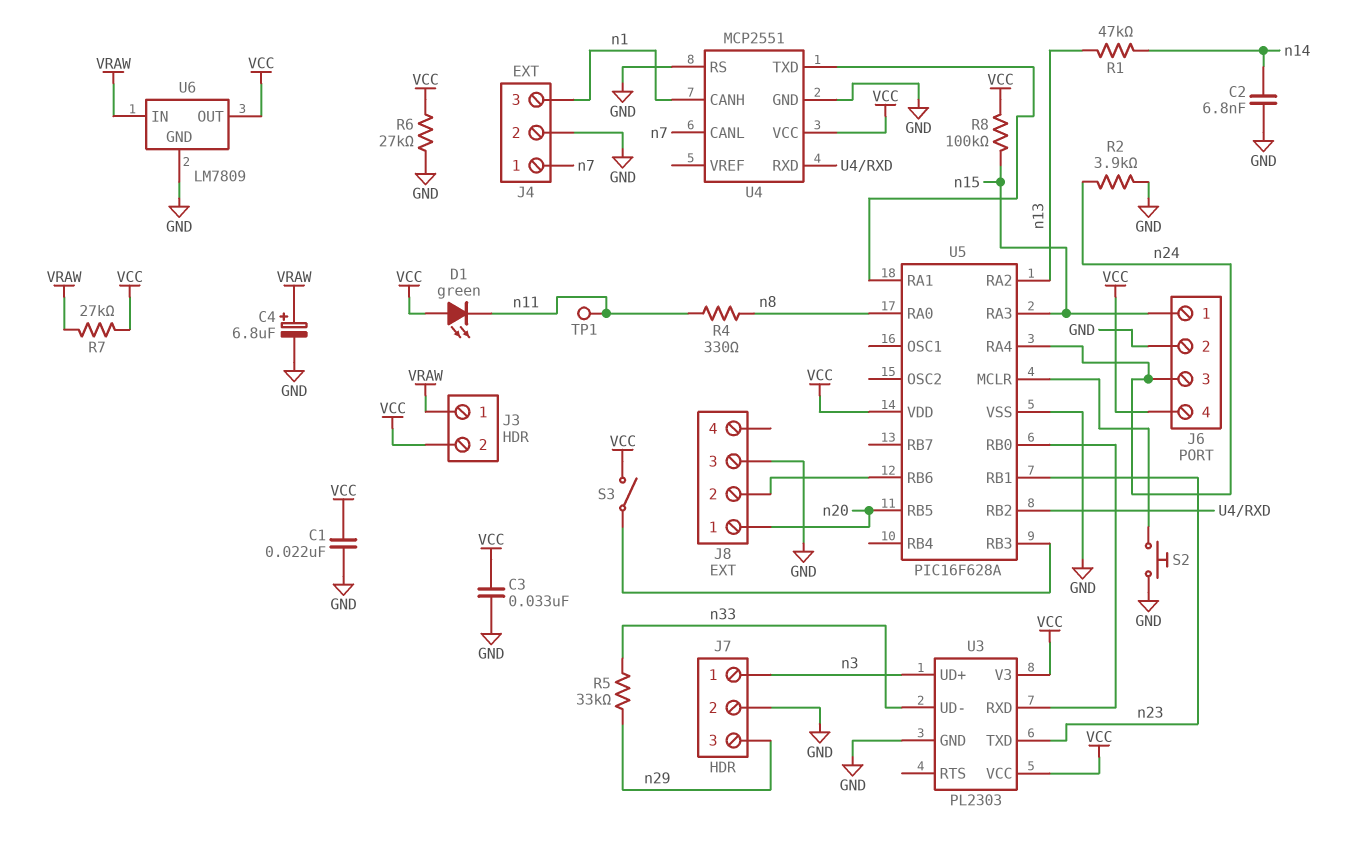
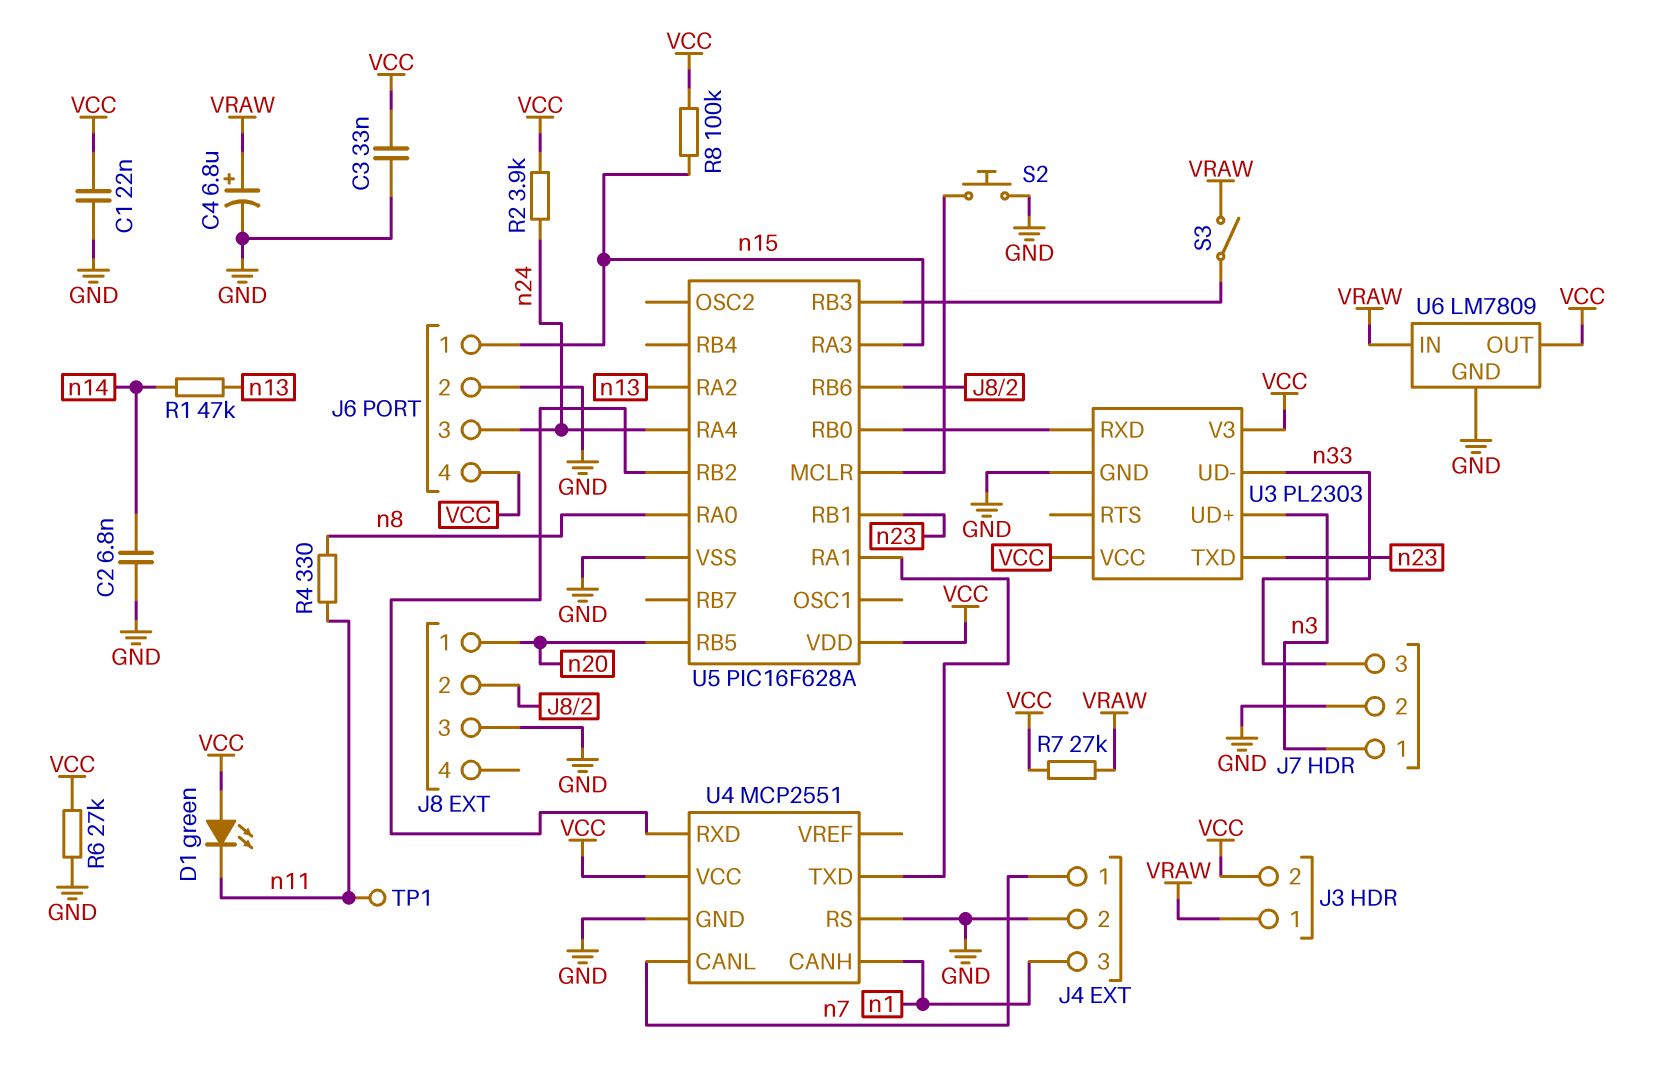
J7 pin 3: n29 -> n33
R2: 3.9k (GND, n24) -> 3.9k (VCC, n24)
R5: 33k (n29, n33) -> none
S3: switch (U5/RB3, VCC) -> switch (U5/RB3, VRAW)

